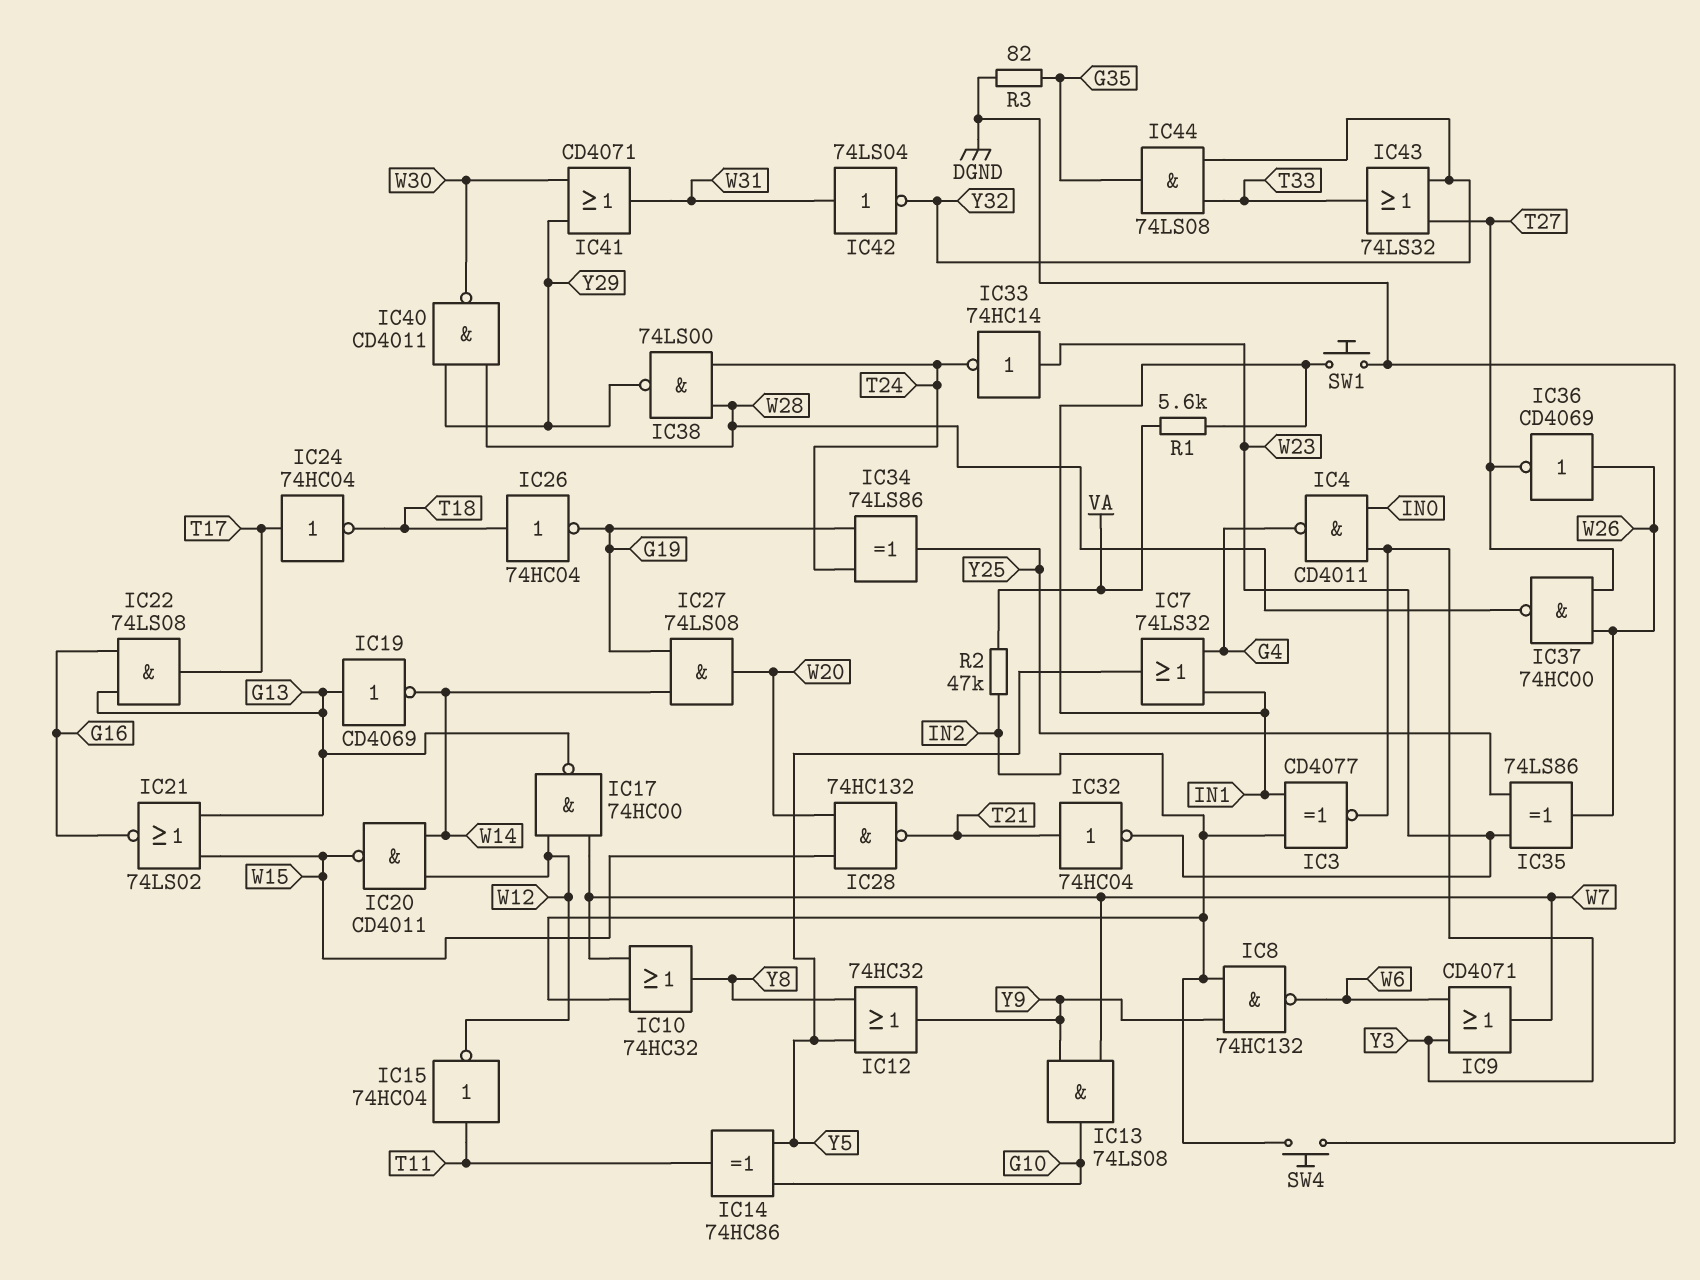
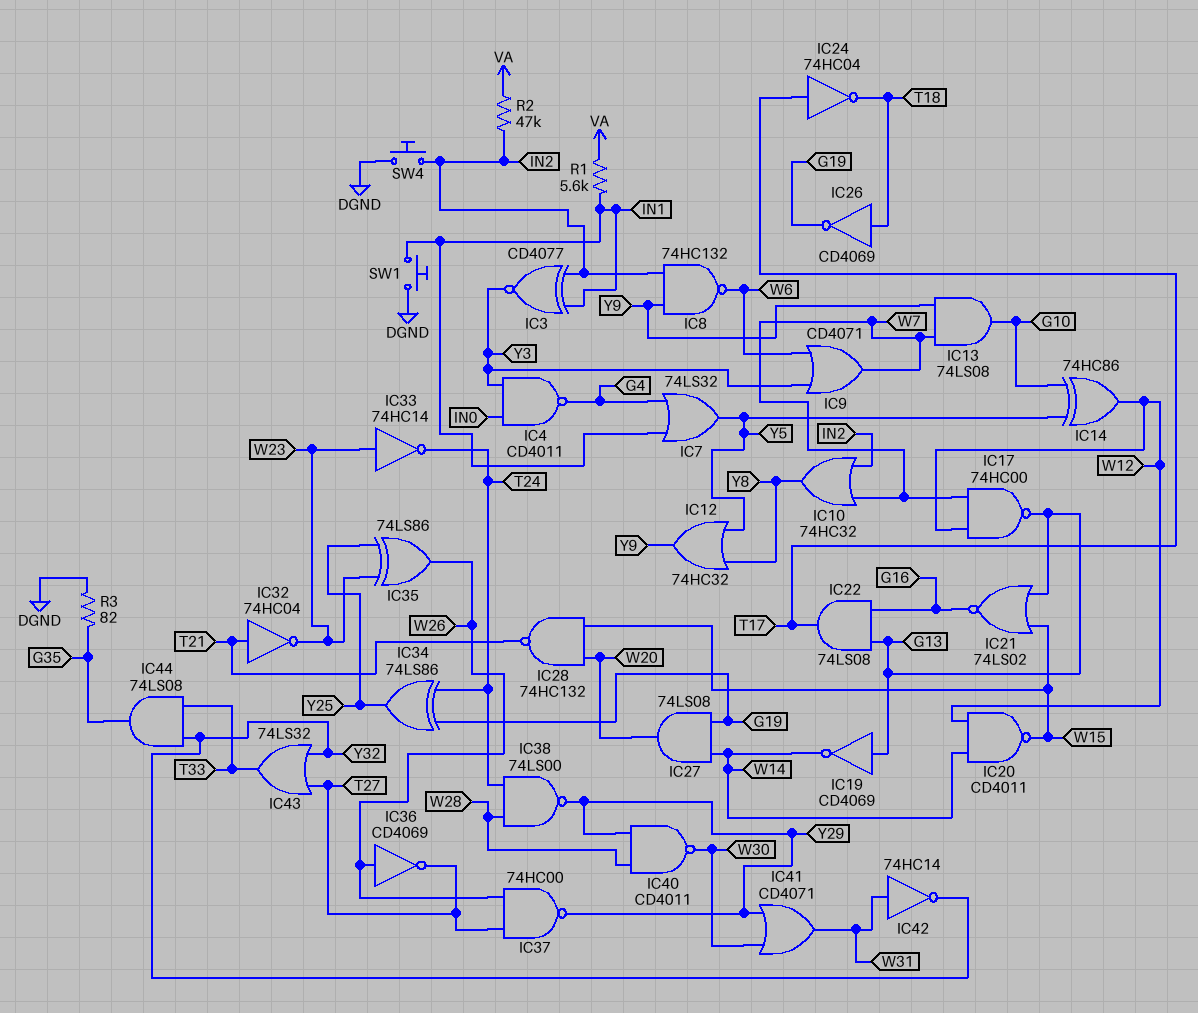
IC14: XOR 74HC86 (in G10, in Y5, out T11) -> XOR 74HC86 (in G10, in Y5, out W12)
IC15: NOT 74HC04 (in T11, out W12) -> none
IC26: NOT 74HC04 (in T18, out G19) -> NOT CD4069 (in T18, out G19)
IC37: NAND 74HC00 (in T27, in W26, out W28) -> NAND 74HC00 (in T27, in W26, out Y29)
IC42: NOT 74LS04 (in W31, out Y32) -> NOT 74HC14 (in W31, out Y32)

